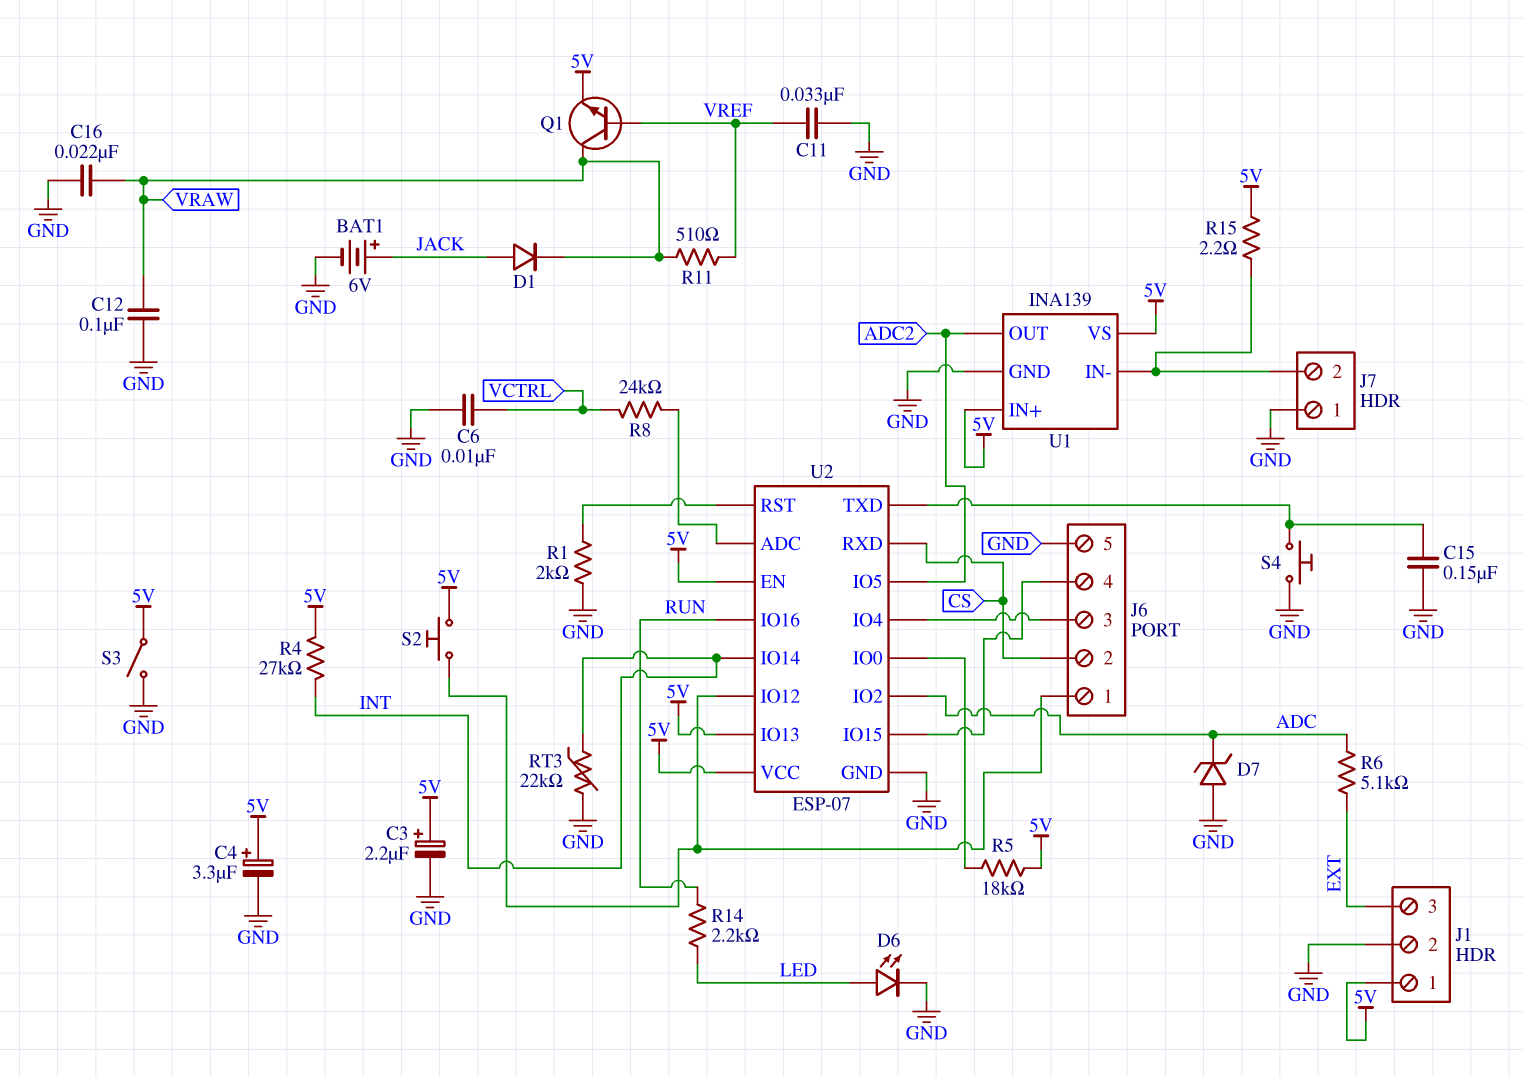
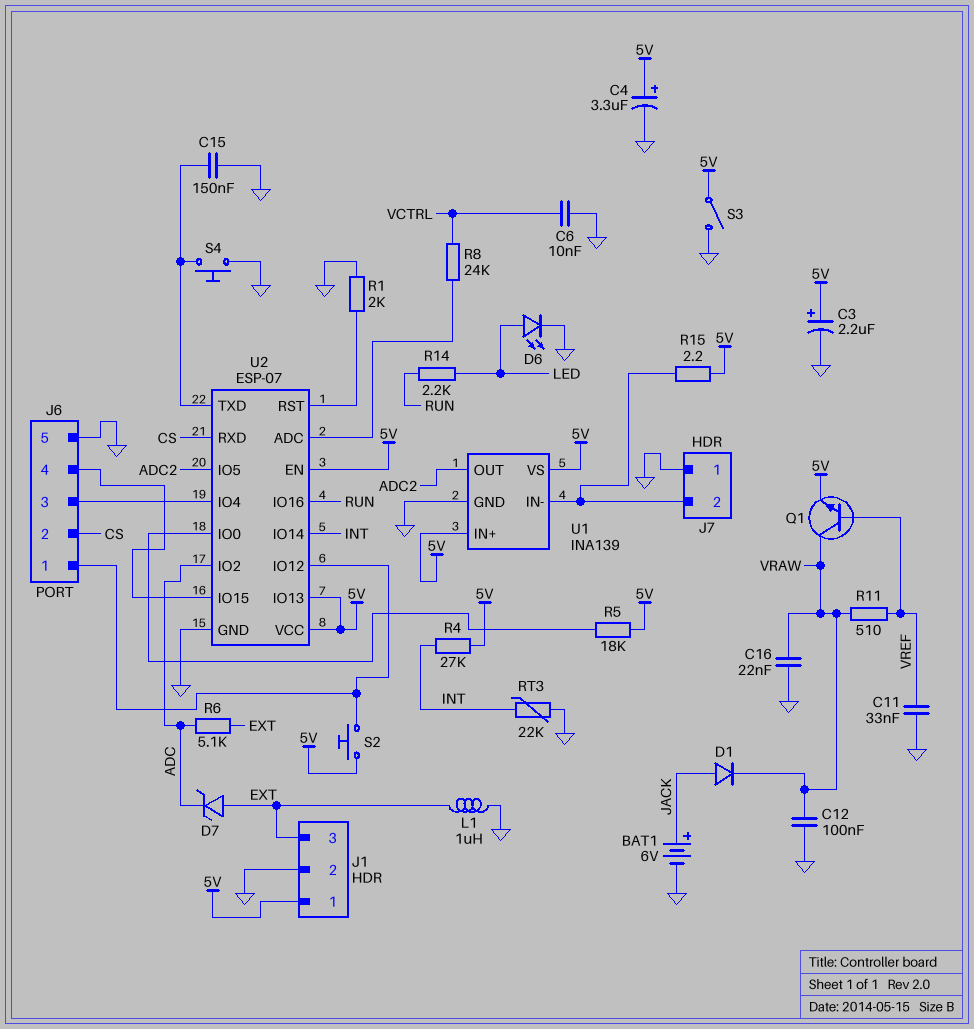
D7: zener (A GND, K ADC) -> zener (A EXT, K ADC)
L1: none -> 1uH (EXT, GND)

